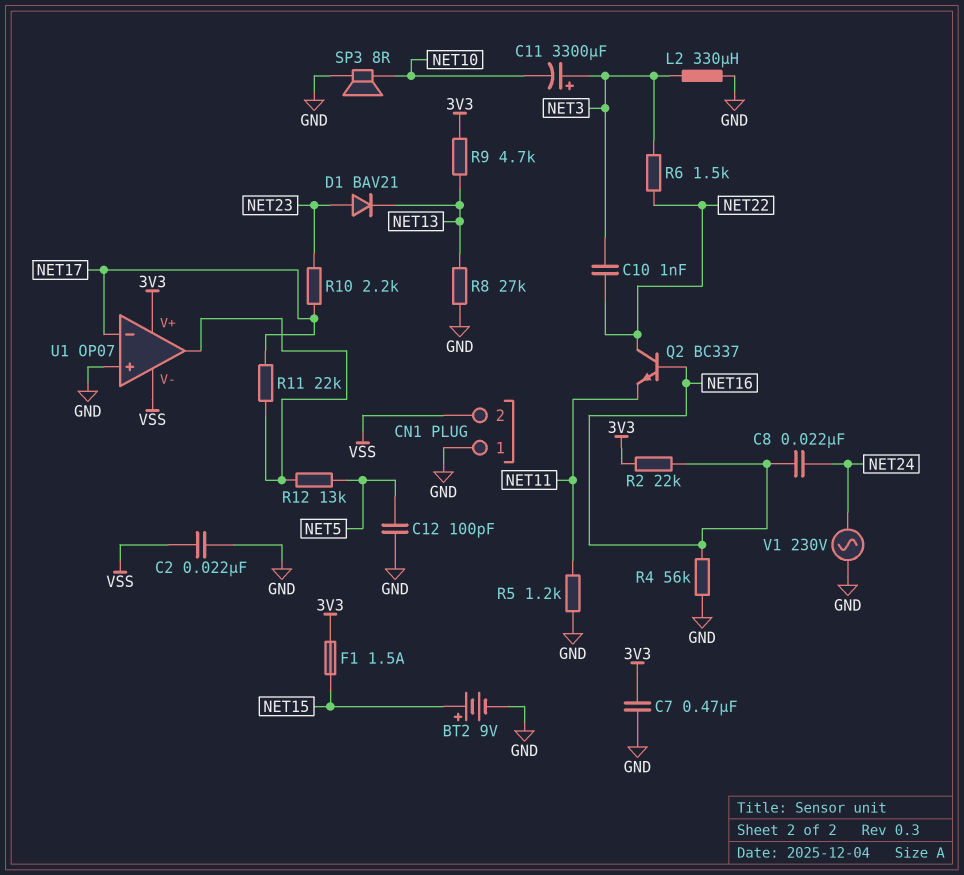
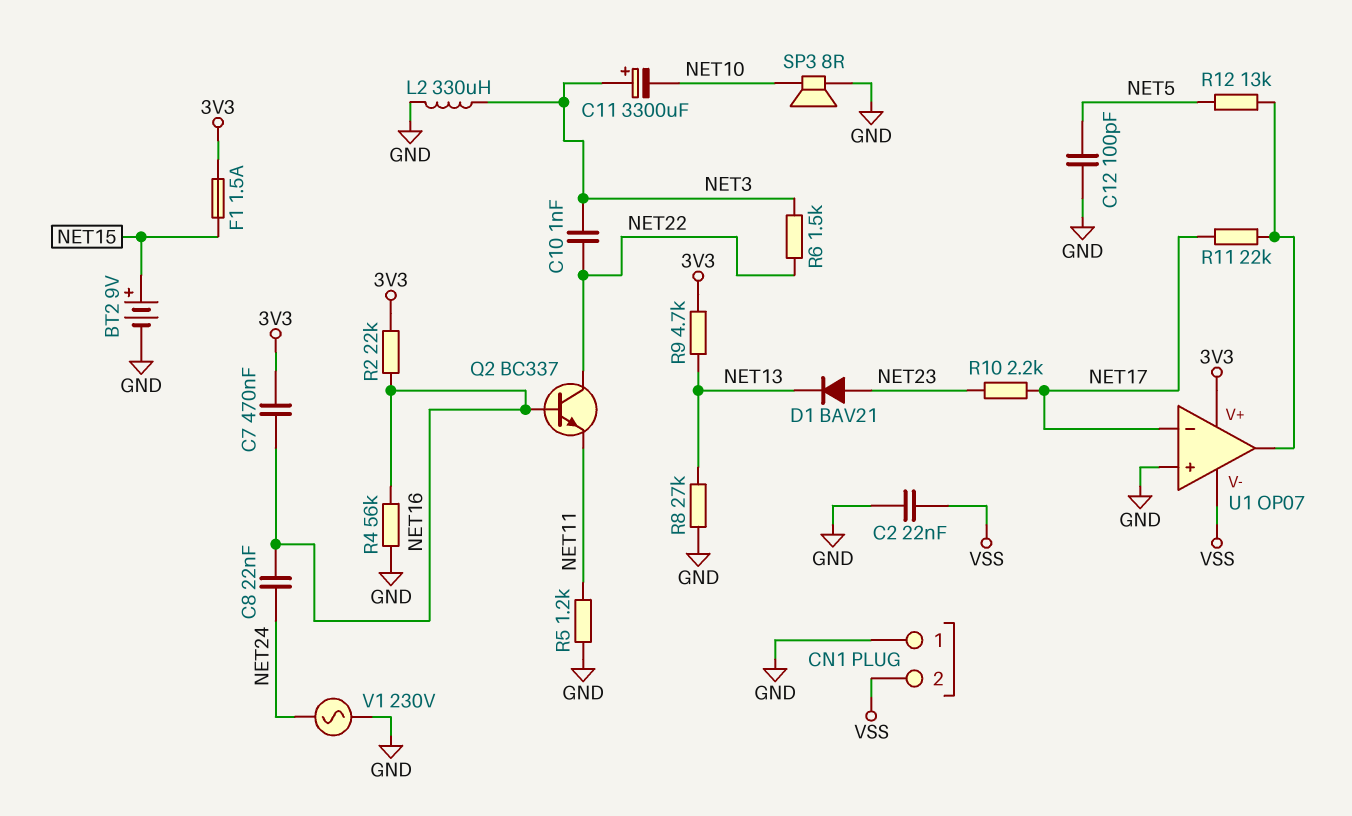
C7: 470nF (3V3, GND) -> 470nF (3V3, NET16)

